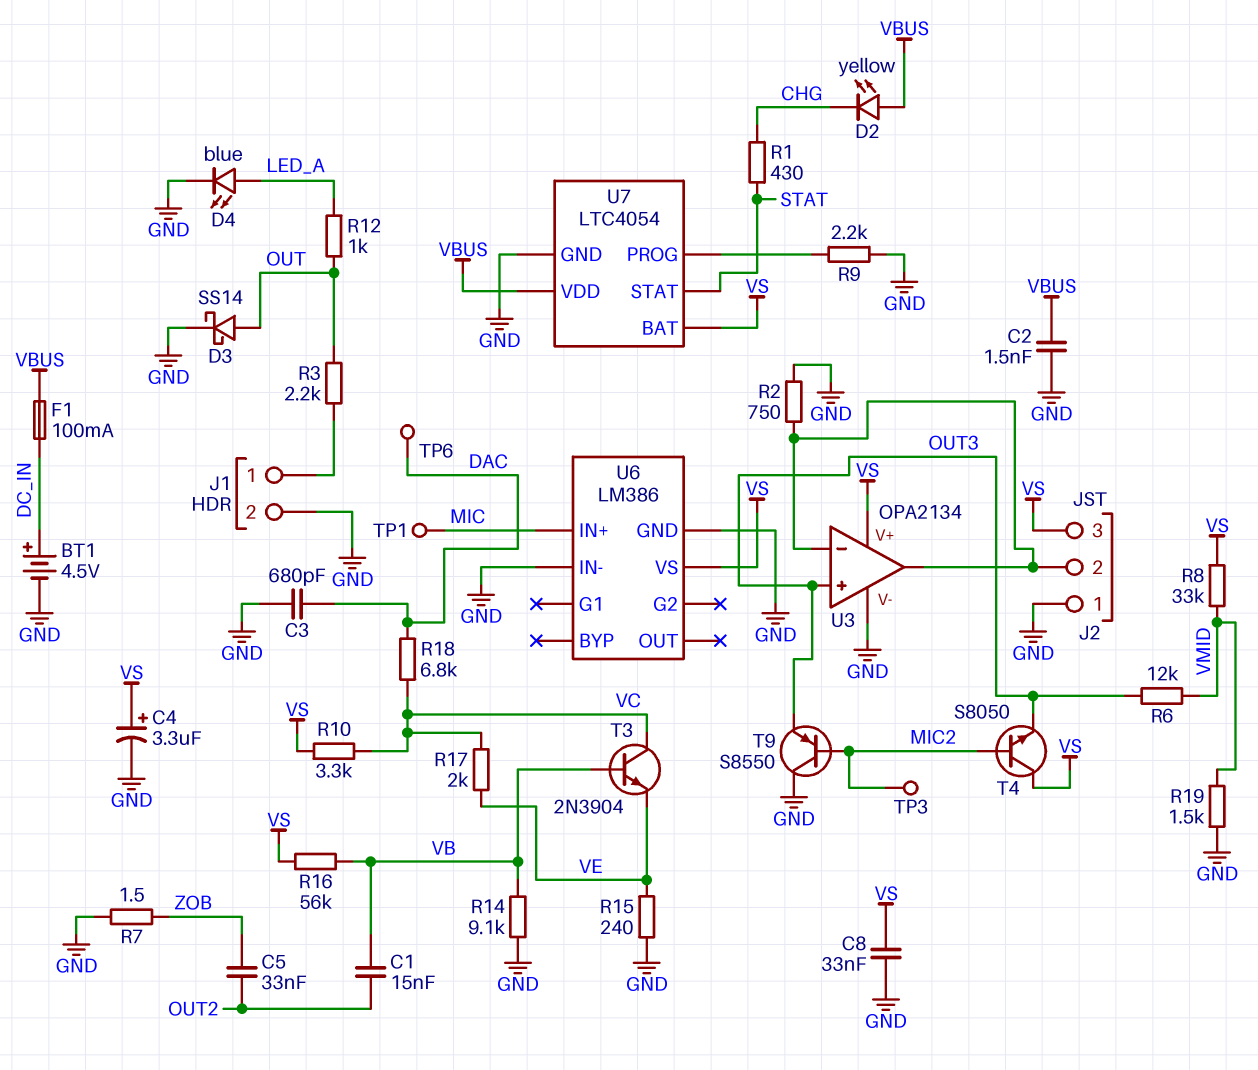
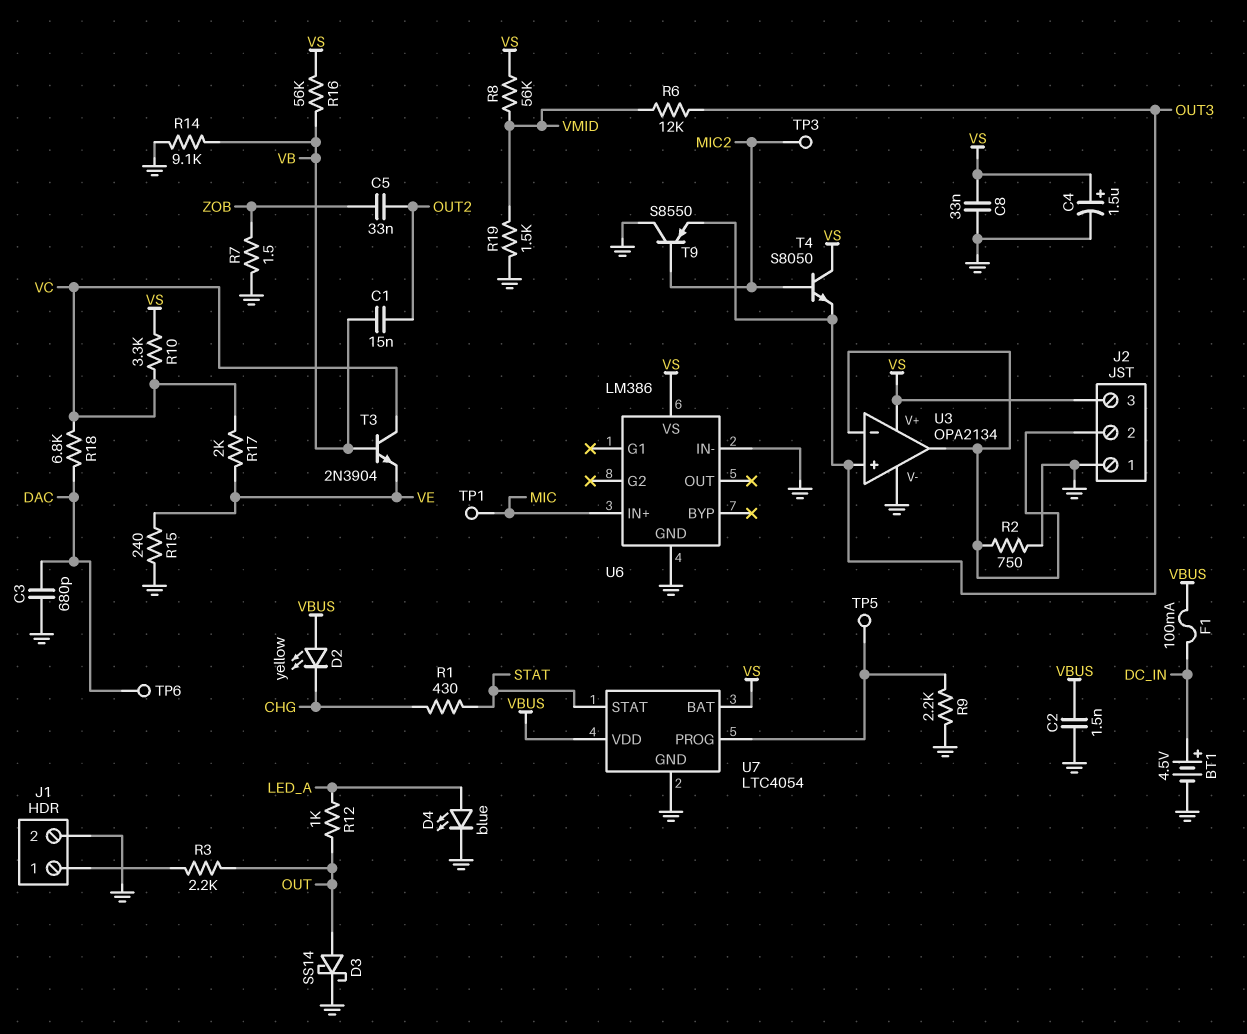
C4: 3.3uF (plus VS, minus GND) -> 1.5uF (plus VS, minus GND)
R8: 33k (VMID, VS) -> 56k (VMID, VS)
TP5: none -> test point (U7/PROG)

